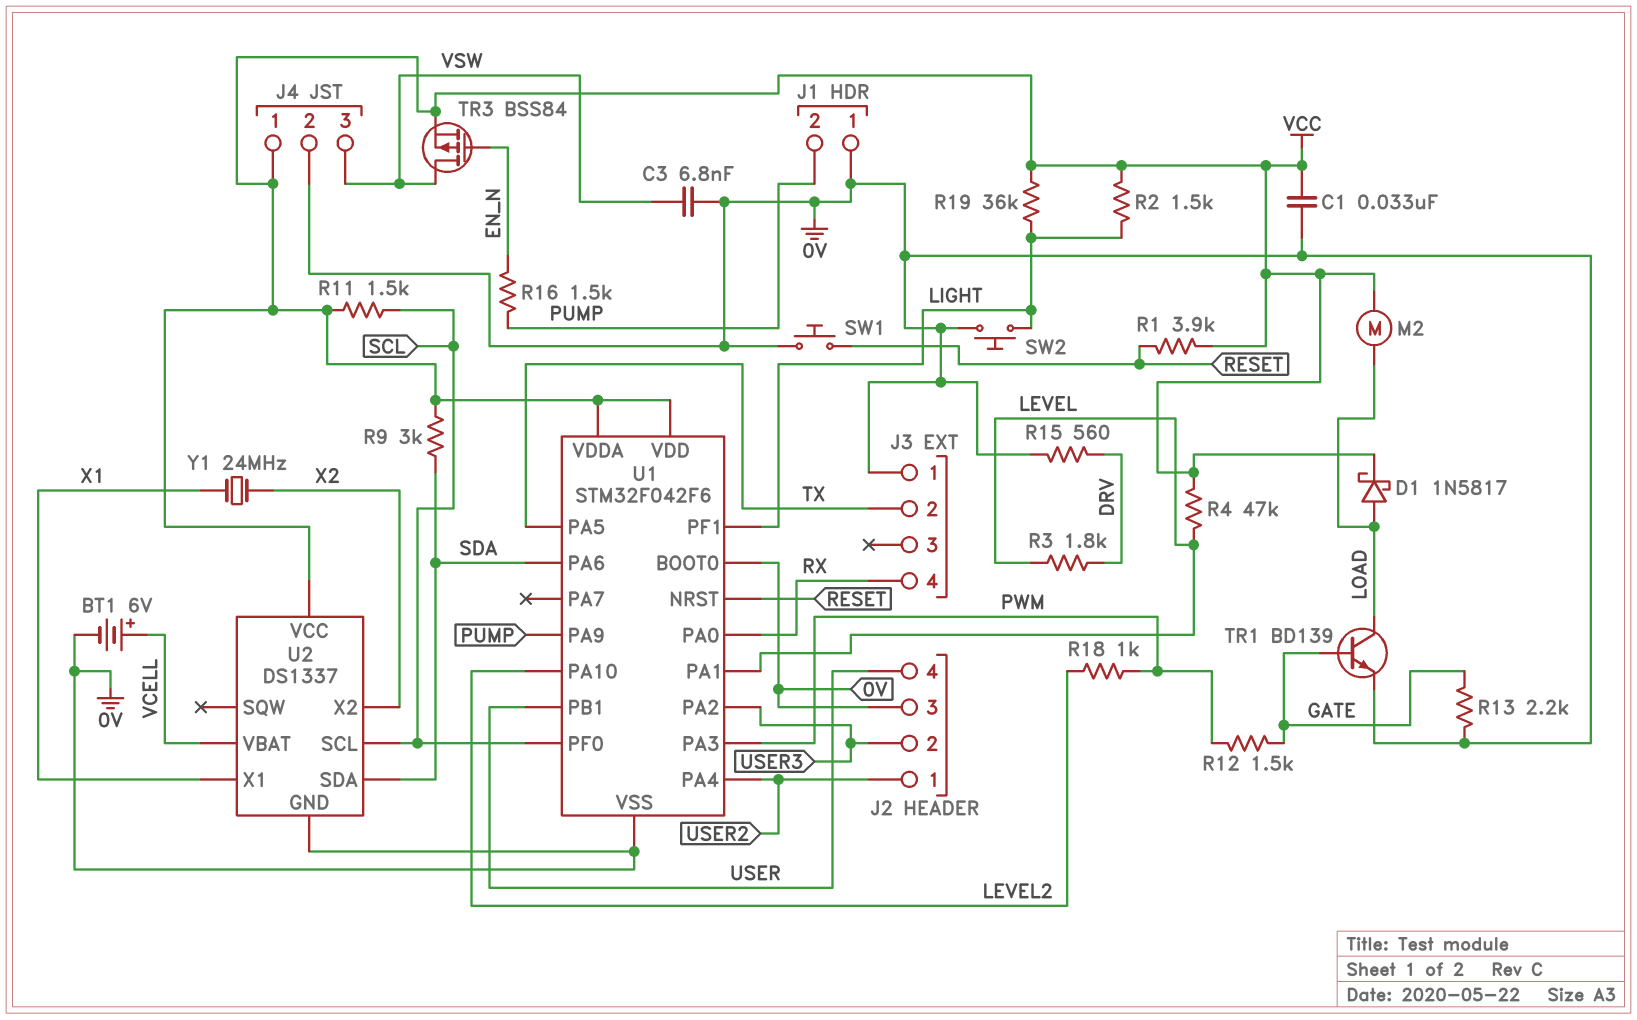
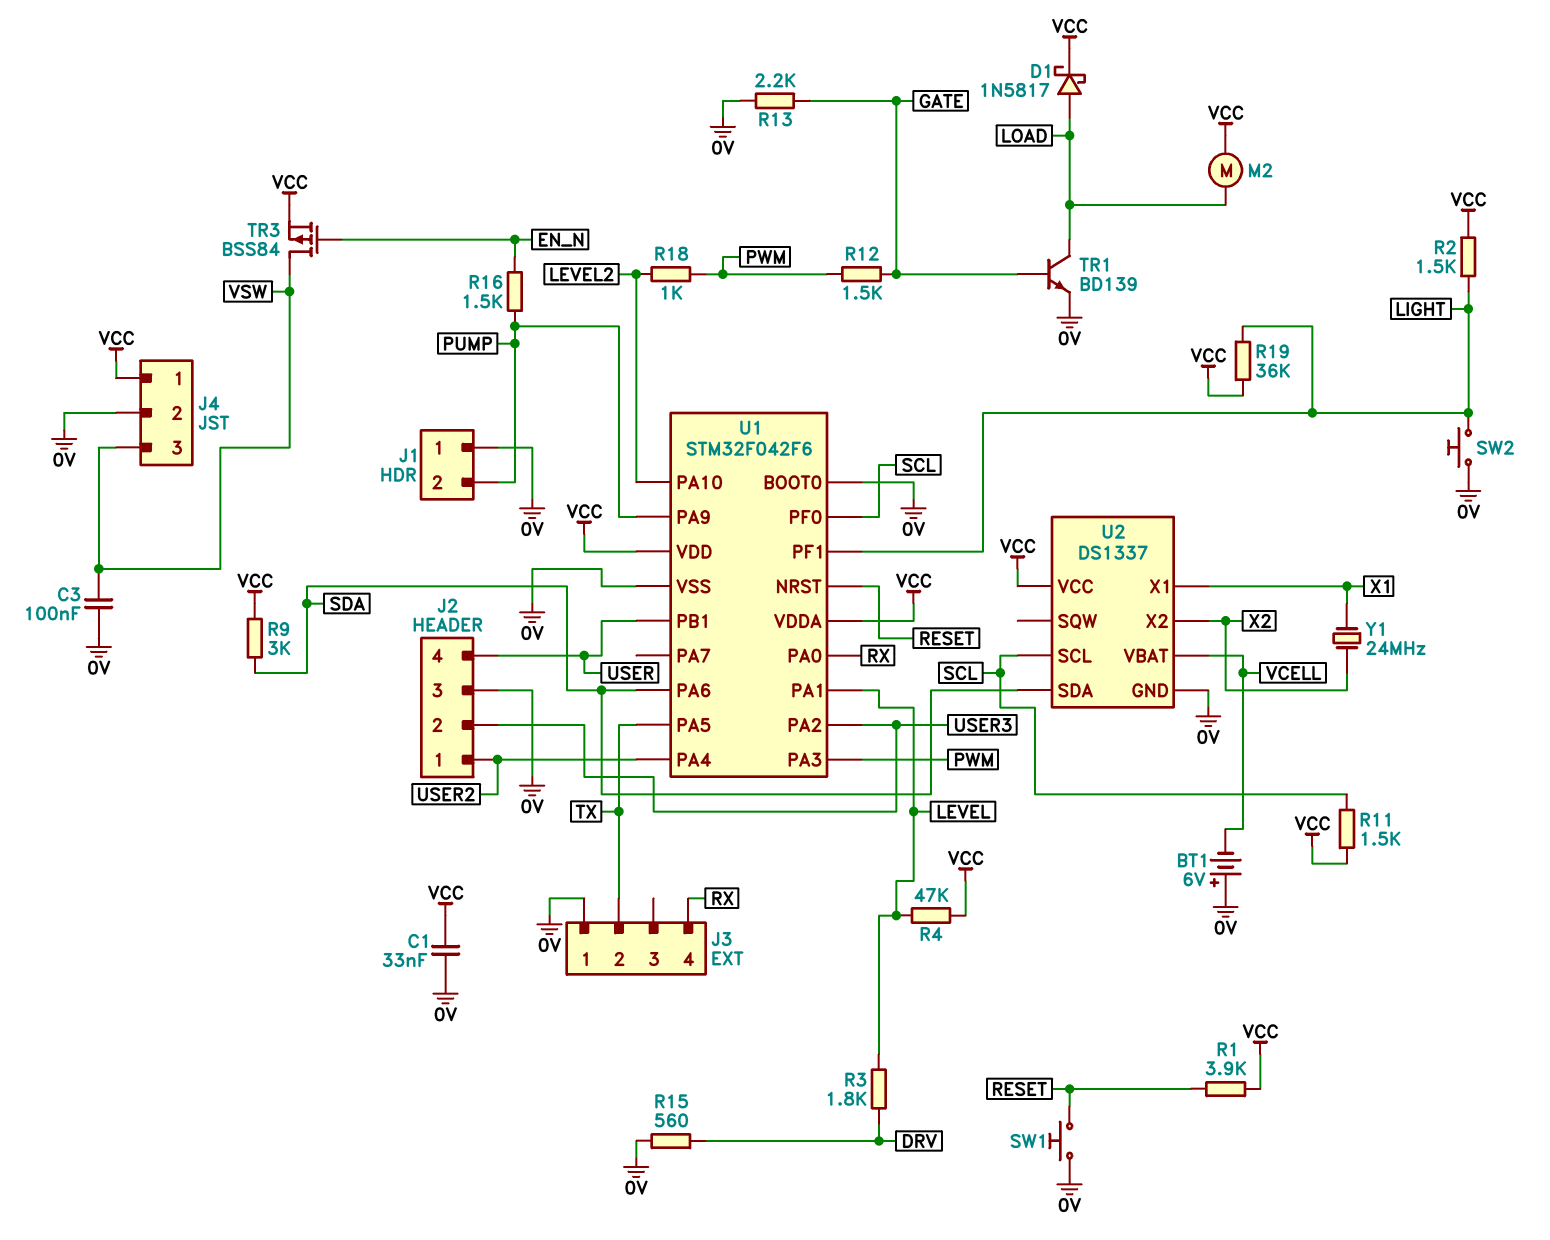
BT1: 6V (plus VCELL, minus 0V) -> 6V (plus 0V, minus VCELL)
C3: 6.8nF (0V, VSW) -> 100nF (0V, VSW)

